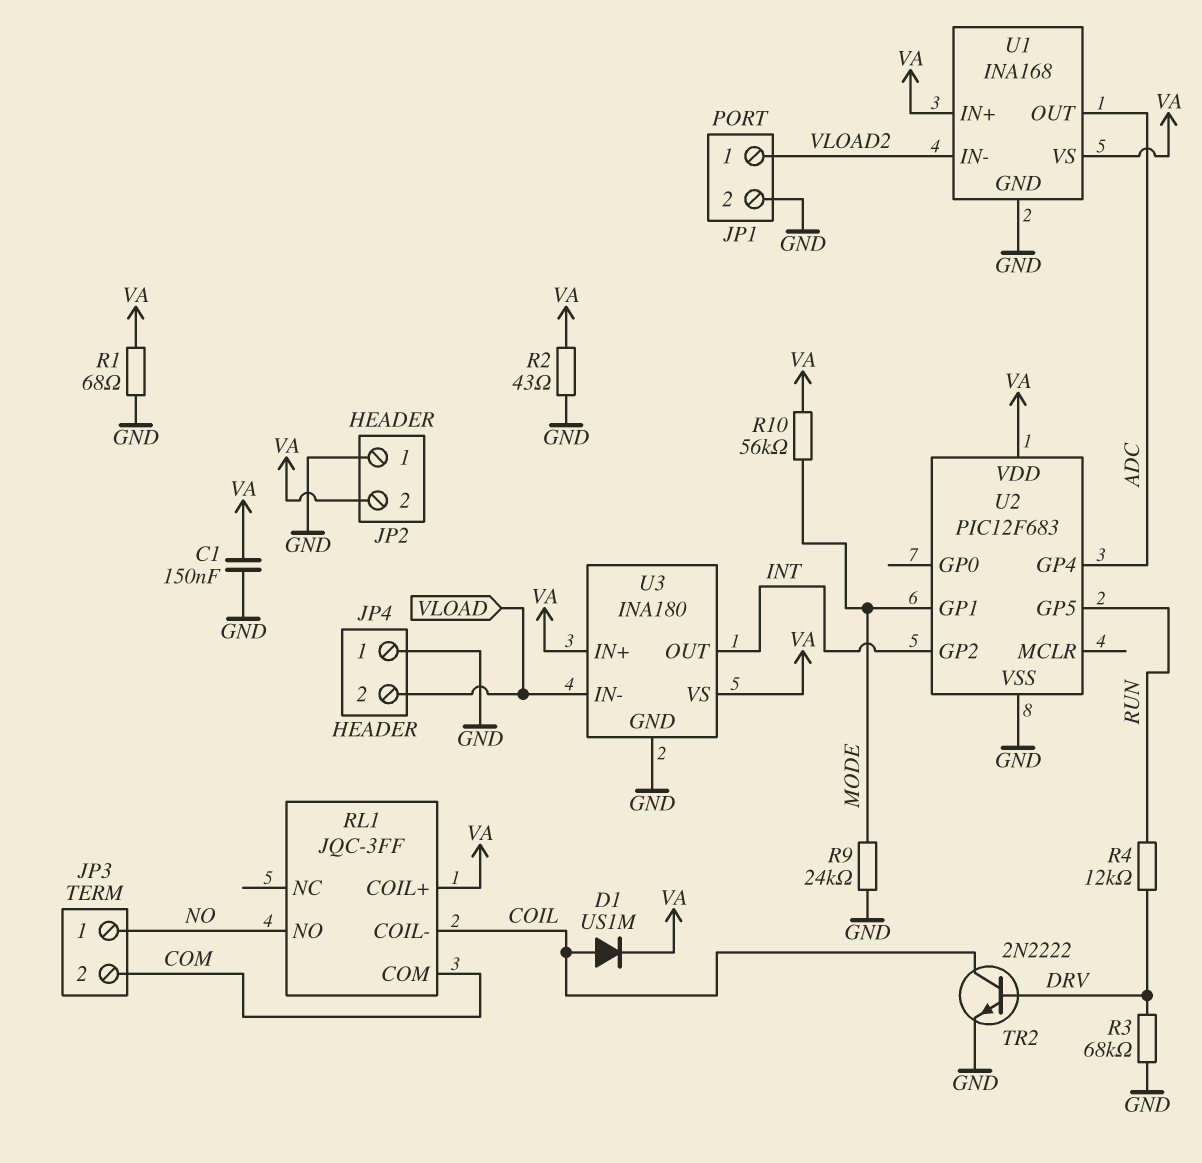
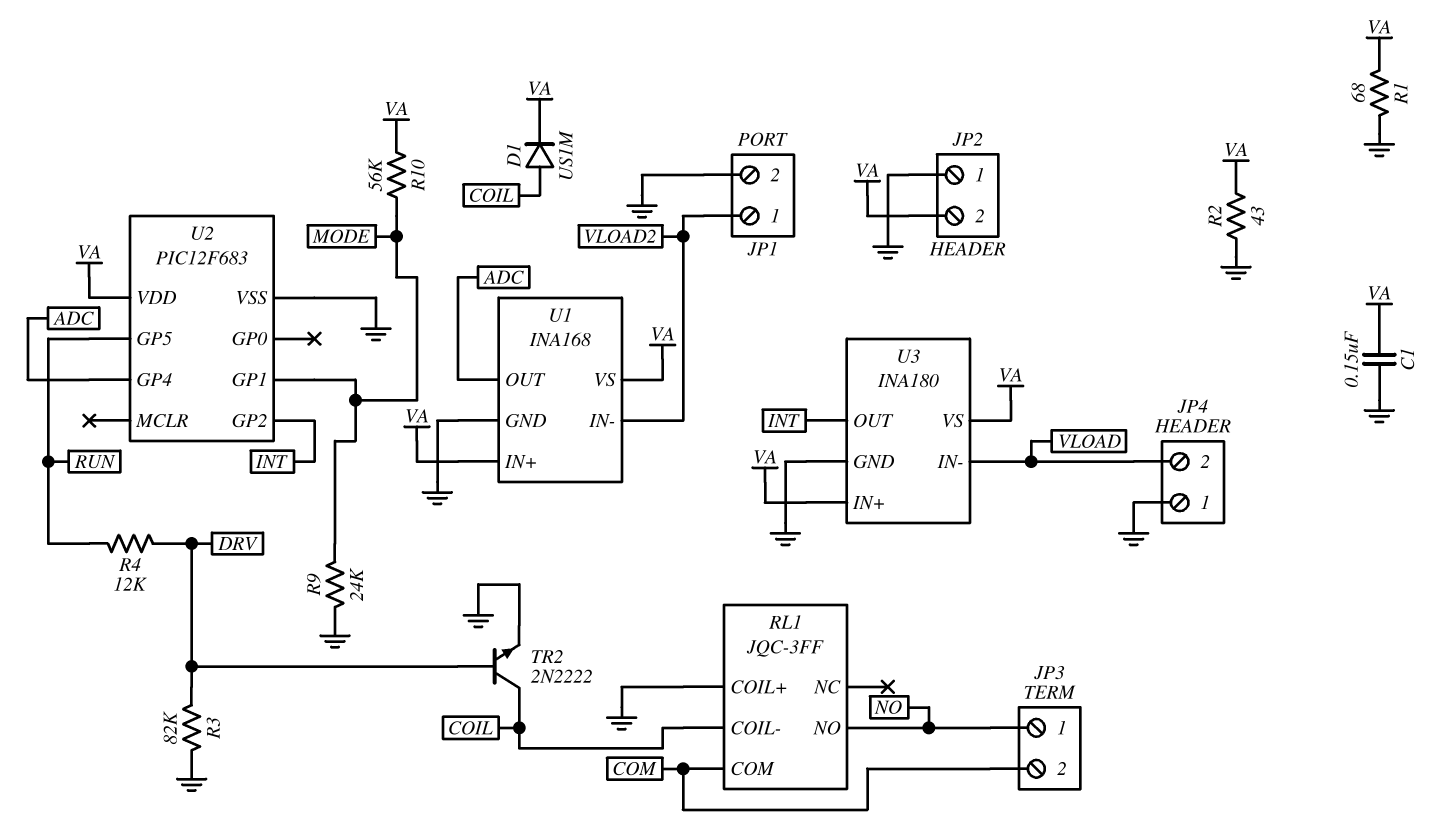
R3: 68k (DRV, GND) -> 82k (DRV, GND)
RL1 pin COIL+: VA -> GND

